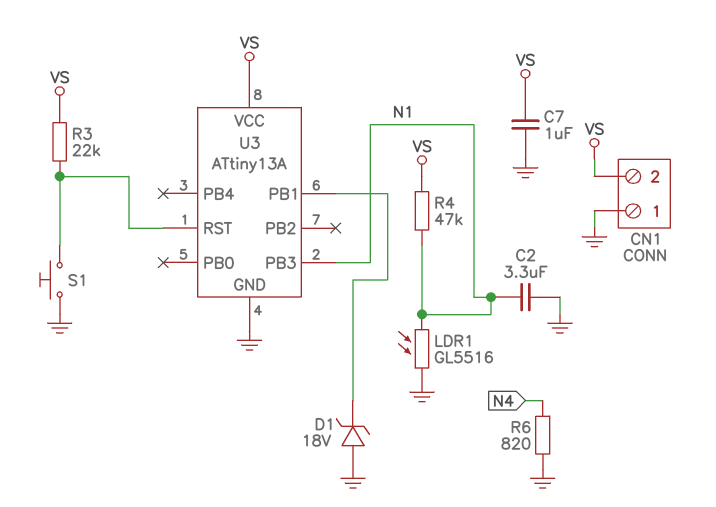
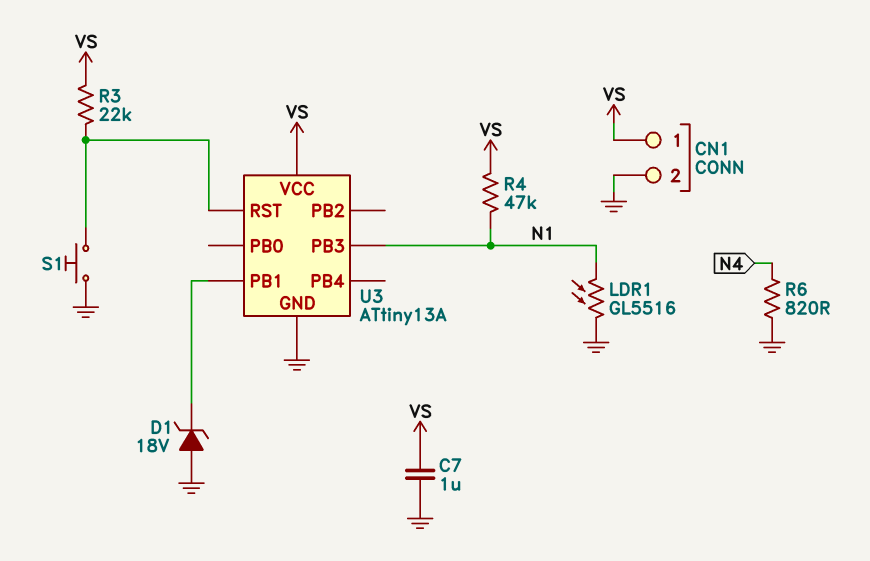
C2: 3.3uF (GND, N1) -> none
CN1 pin 1: GND -> VS
CN1 pin 2: VS -> GND

